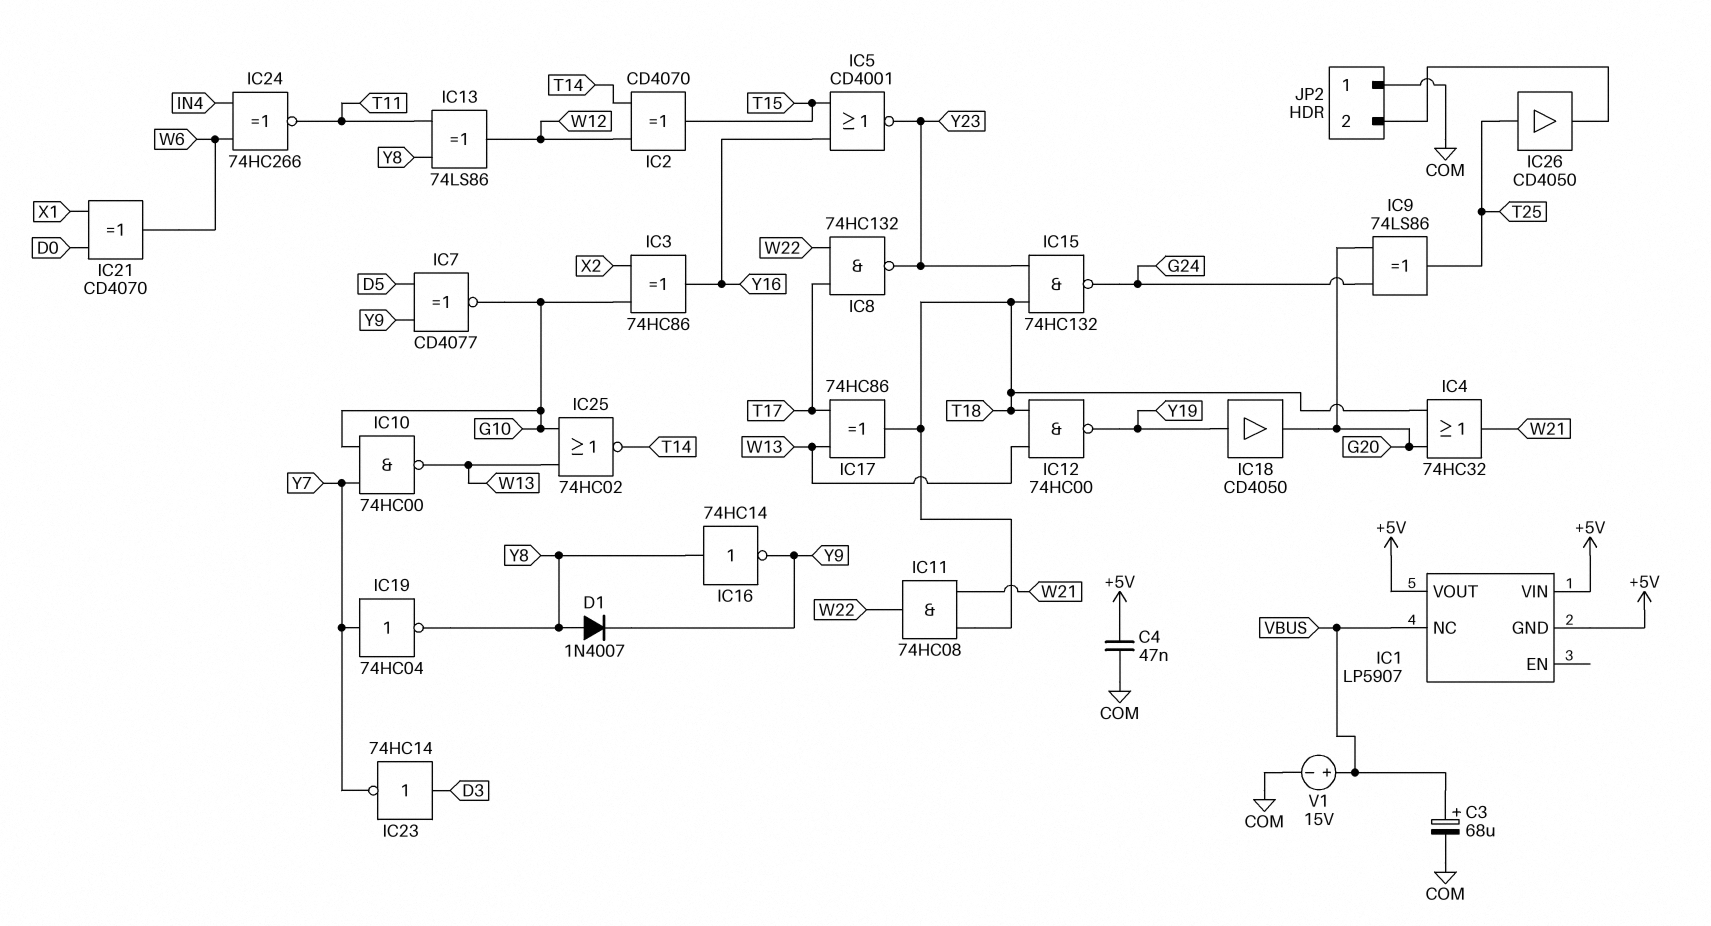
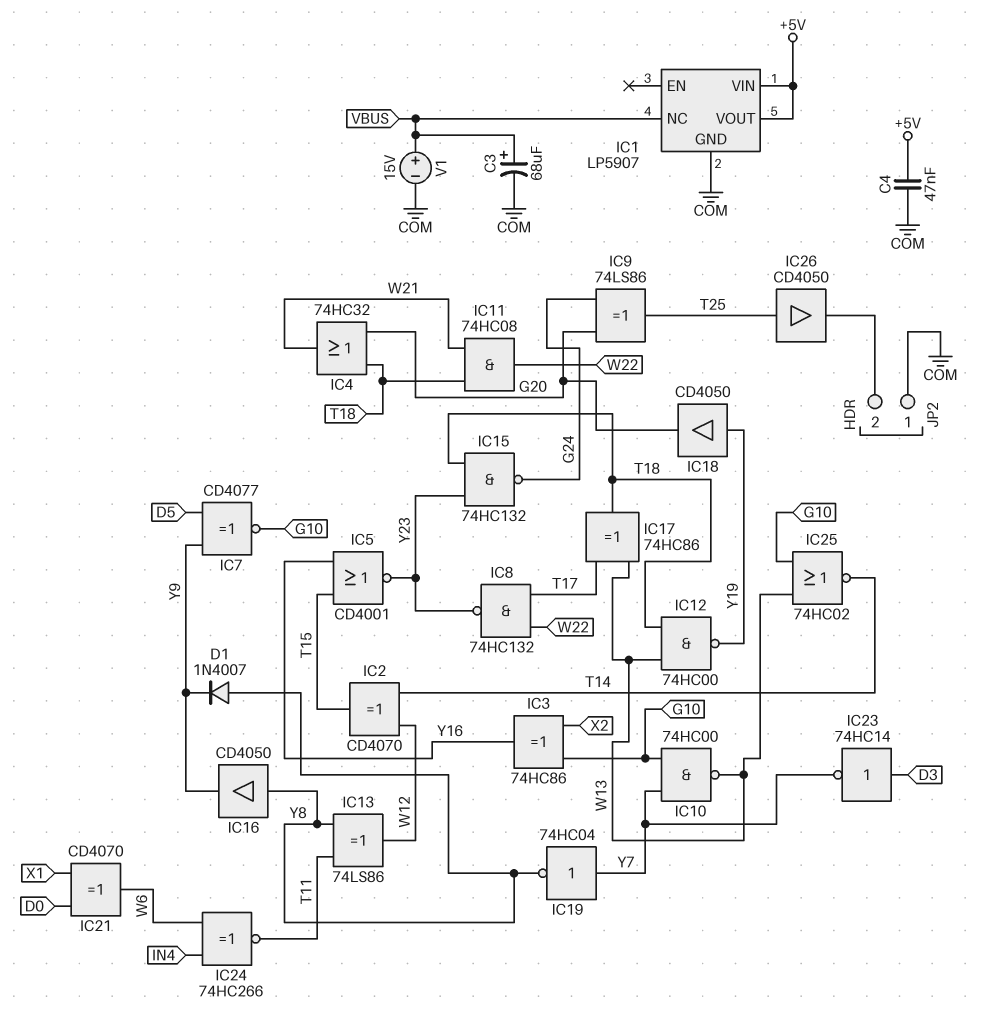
IC1 pin GND: +5V -> COM
IC16: NOT 74HC14 (in Y8, out Y9) -> buffer CD4050 (in Y8, out Y9)

